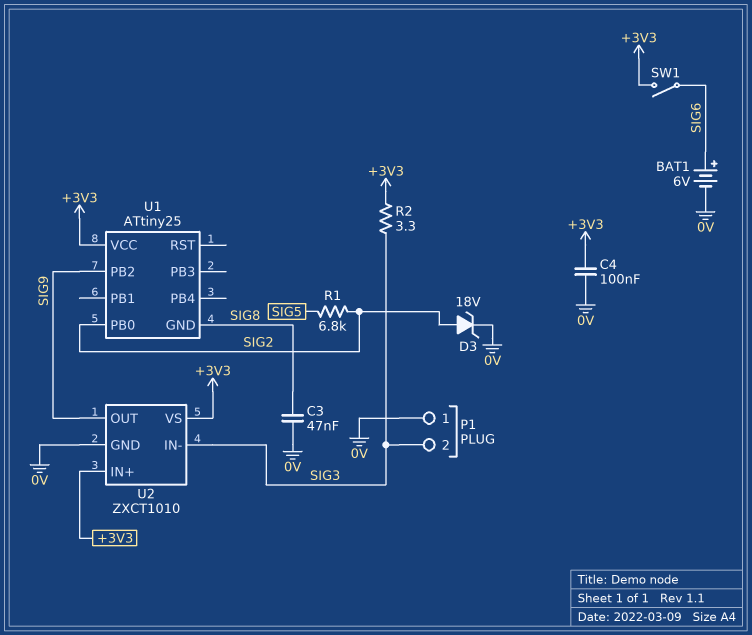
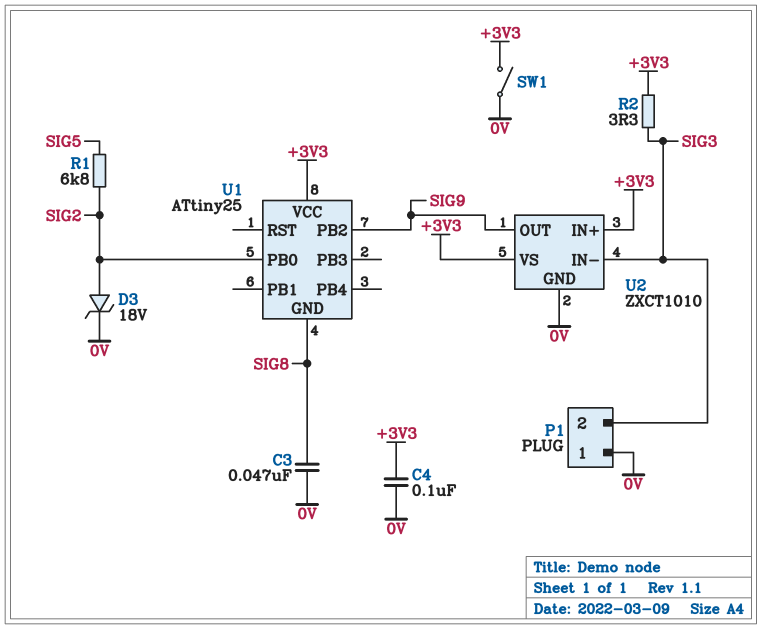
BAT1: 6V (plus SIG6, minus 0V) -> none
SW1: switch (+3V3, SIG6) -> switch (+3V3, 0V)

